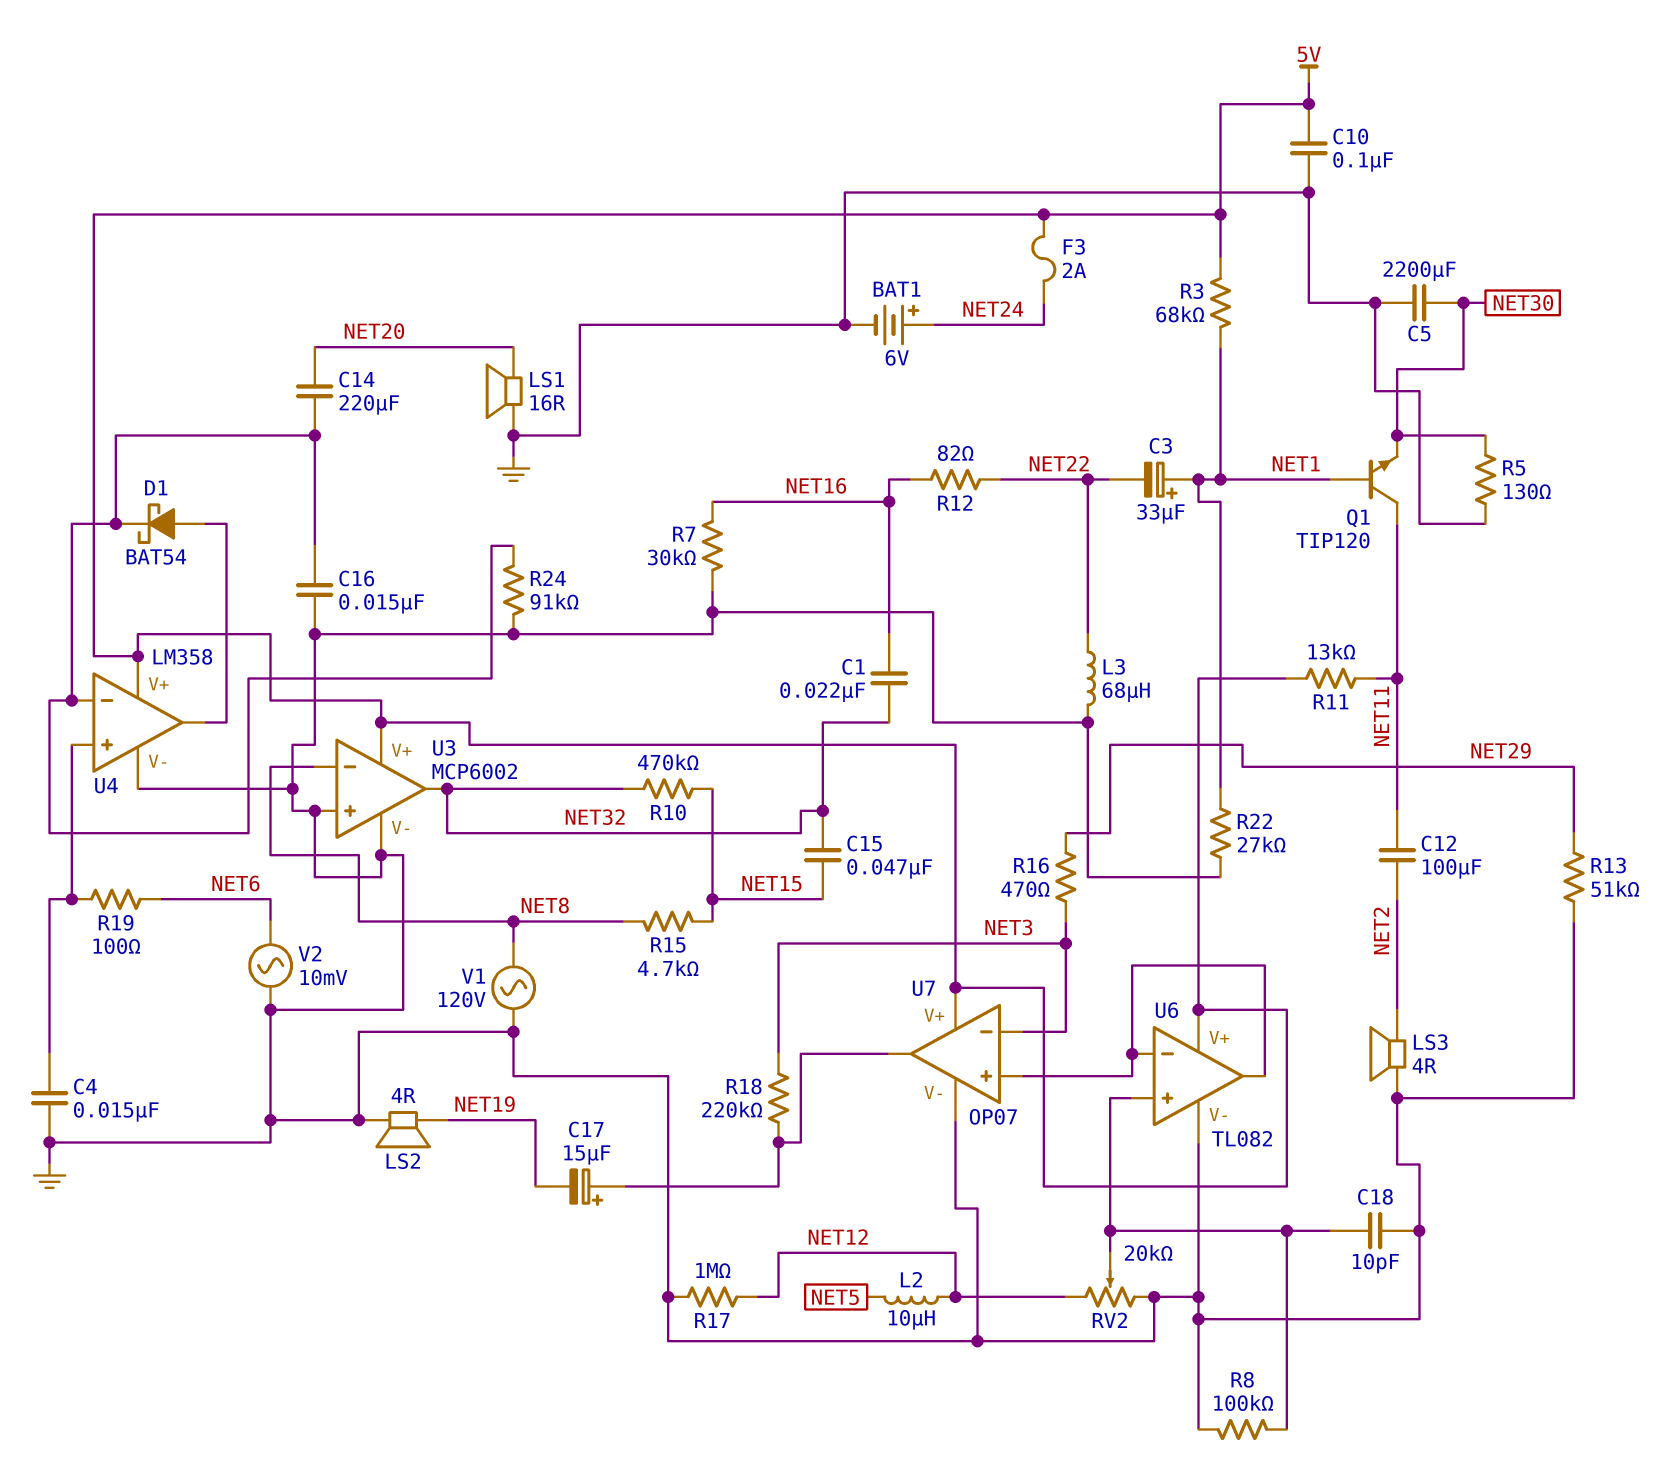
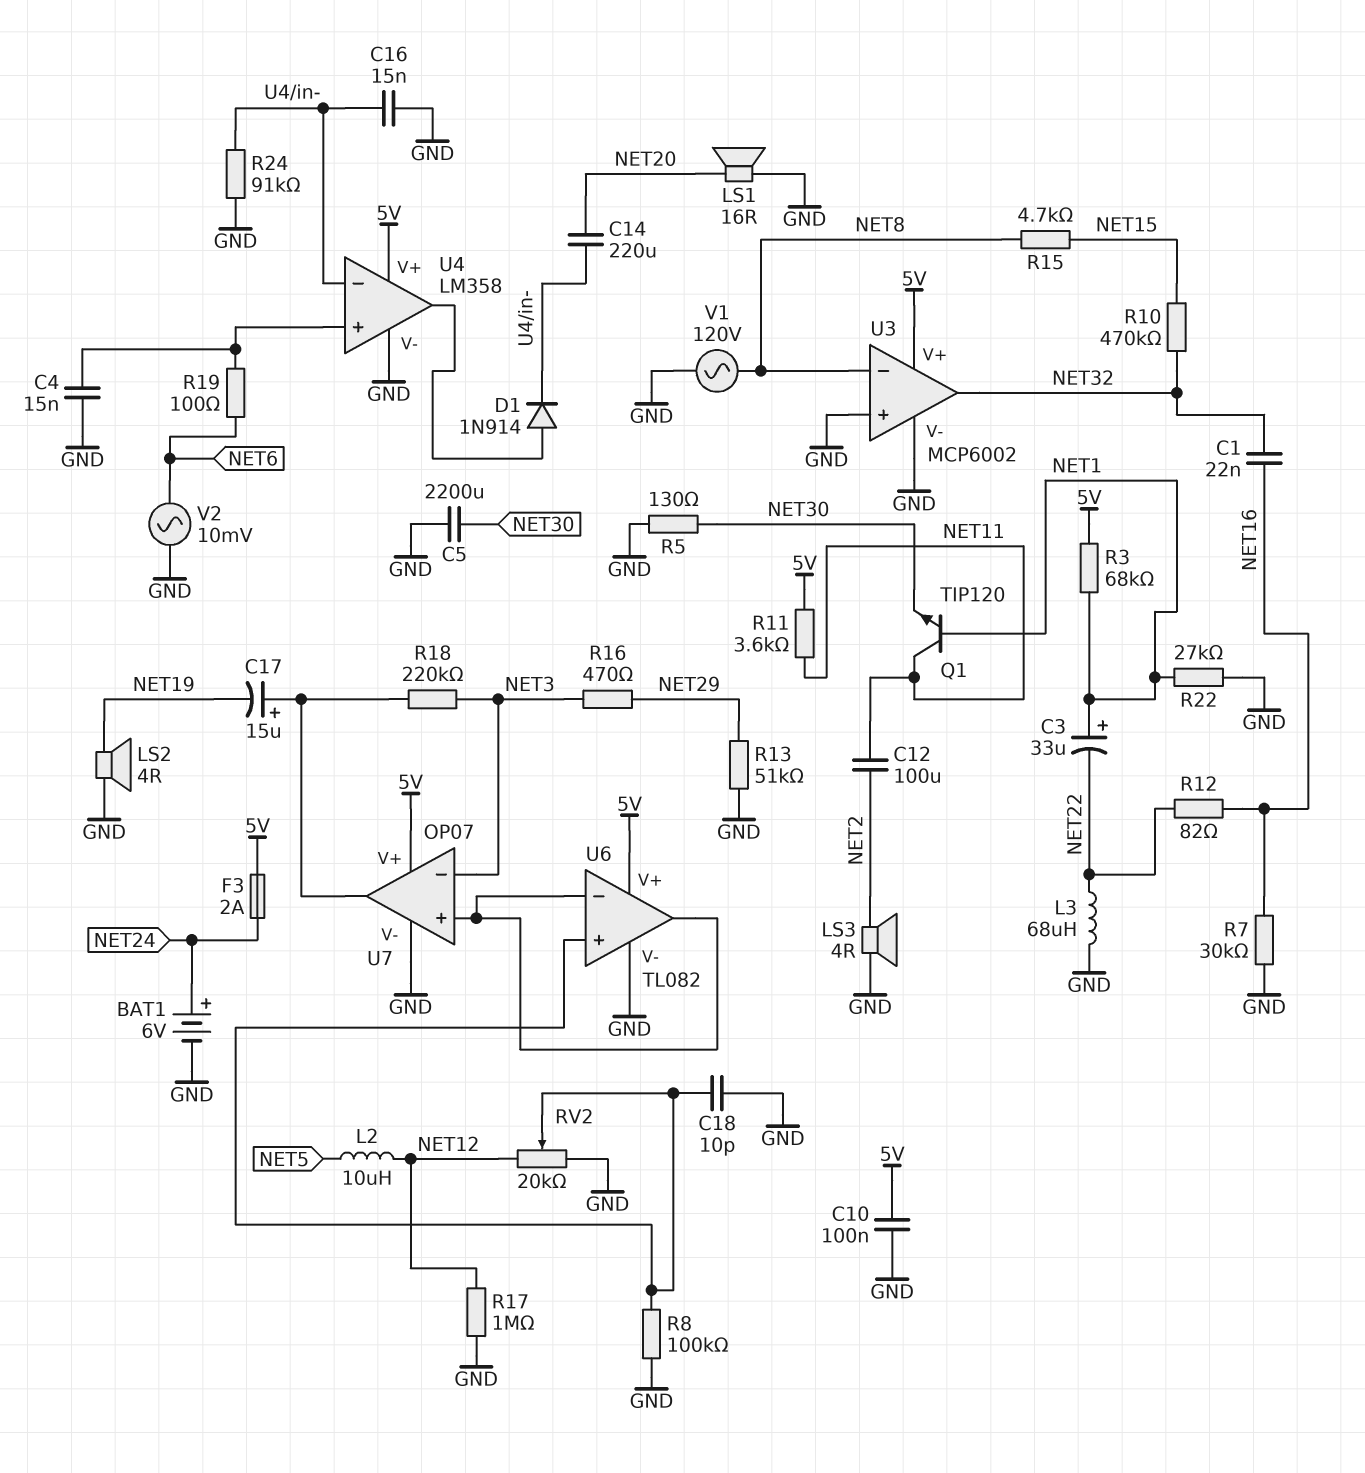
C15: 47nF (NET15, NET32) -> none
D1: schottky BAT54 (A U4/out, K U4/in-) -> diode 1N914 (A U4/out, K U4/in-)
R11: 13k (5V, NET11) -> 3.6k (5V, NET11)

